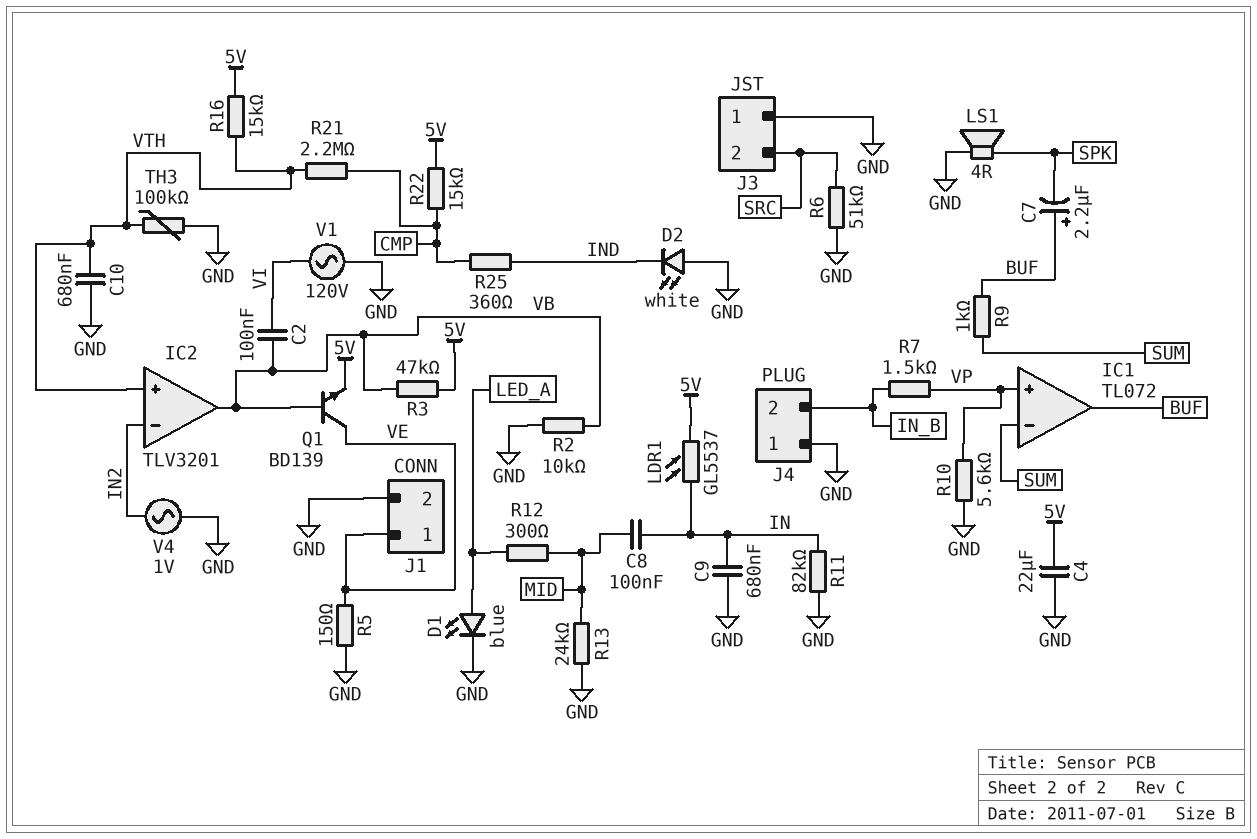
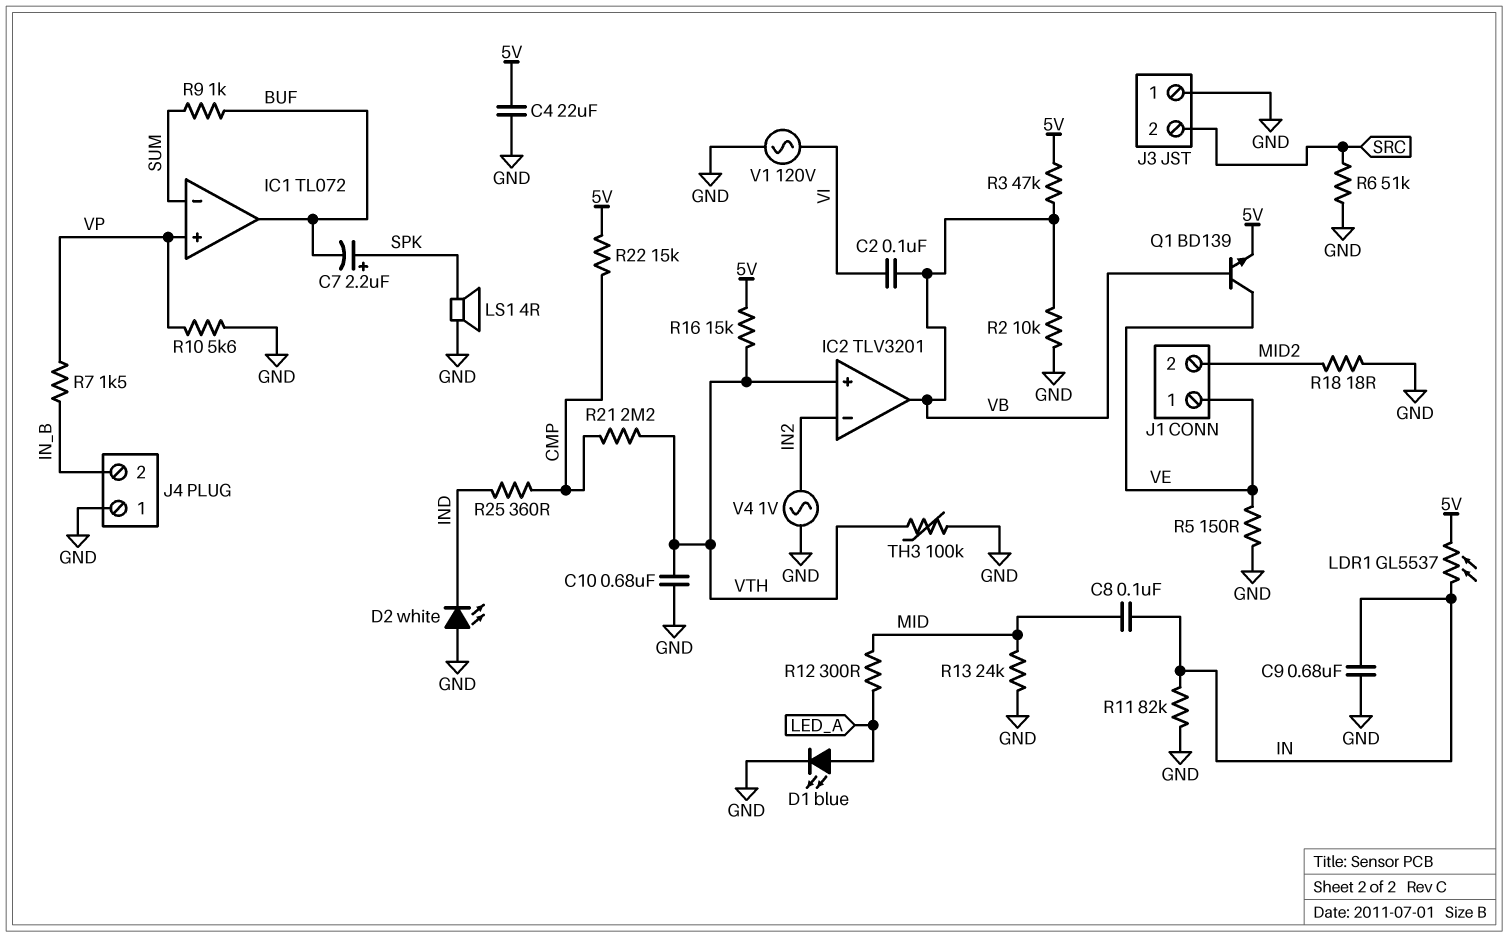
C7: 2.2uF (plus BUF, minus SPK) -> 2.2uF (plus SPK, minus BUF)
J1 pin 2: GND -> MID2
R18: none -> 18 (GND, MID2)

